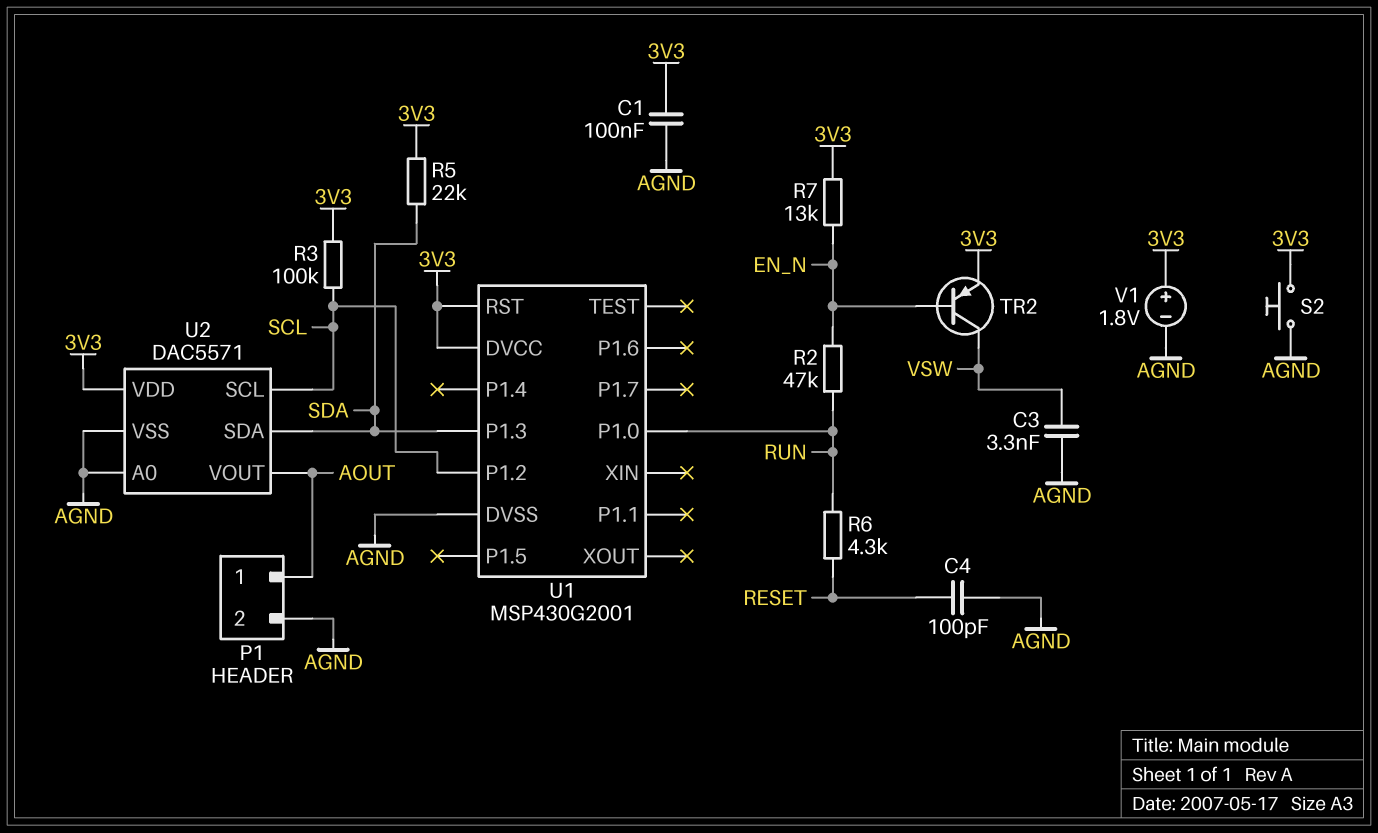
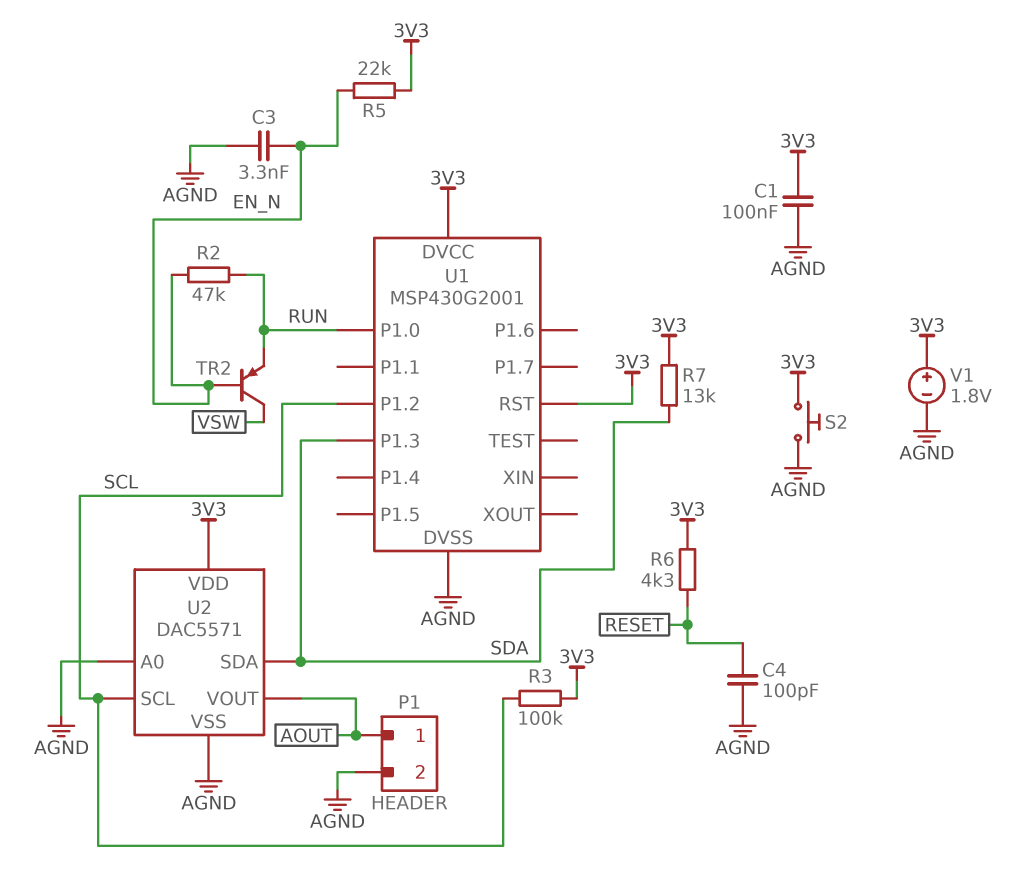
C3: 3.3nF (AGND, VSW) -> 3.3nF (AGND, EN_N)
R5: 22k (3V3, SDA) -> 22k (3V3, EN_N)
R6: 4.3k (RESET, RUN) -> 4.3k (3V3, RESET)
R7: 13k (3V3, EN_N) -> 13k (3V3, SDA)
TR2: PNP (B EN_N, C VSW, E 3V3) -> PNP (B EN_N, C VSW, E RUN)

